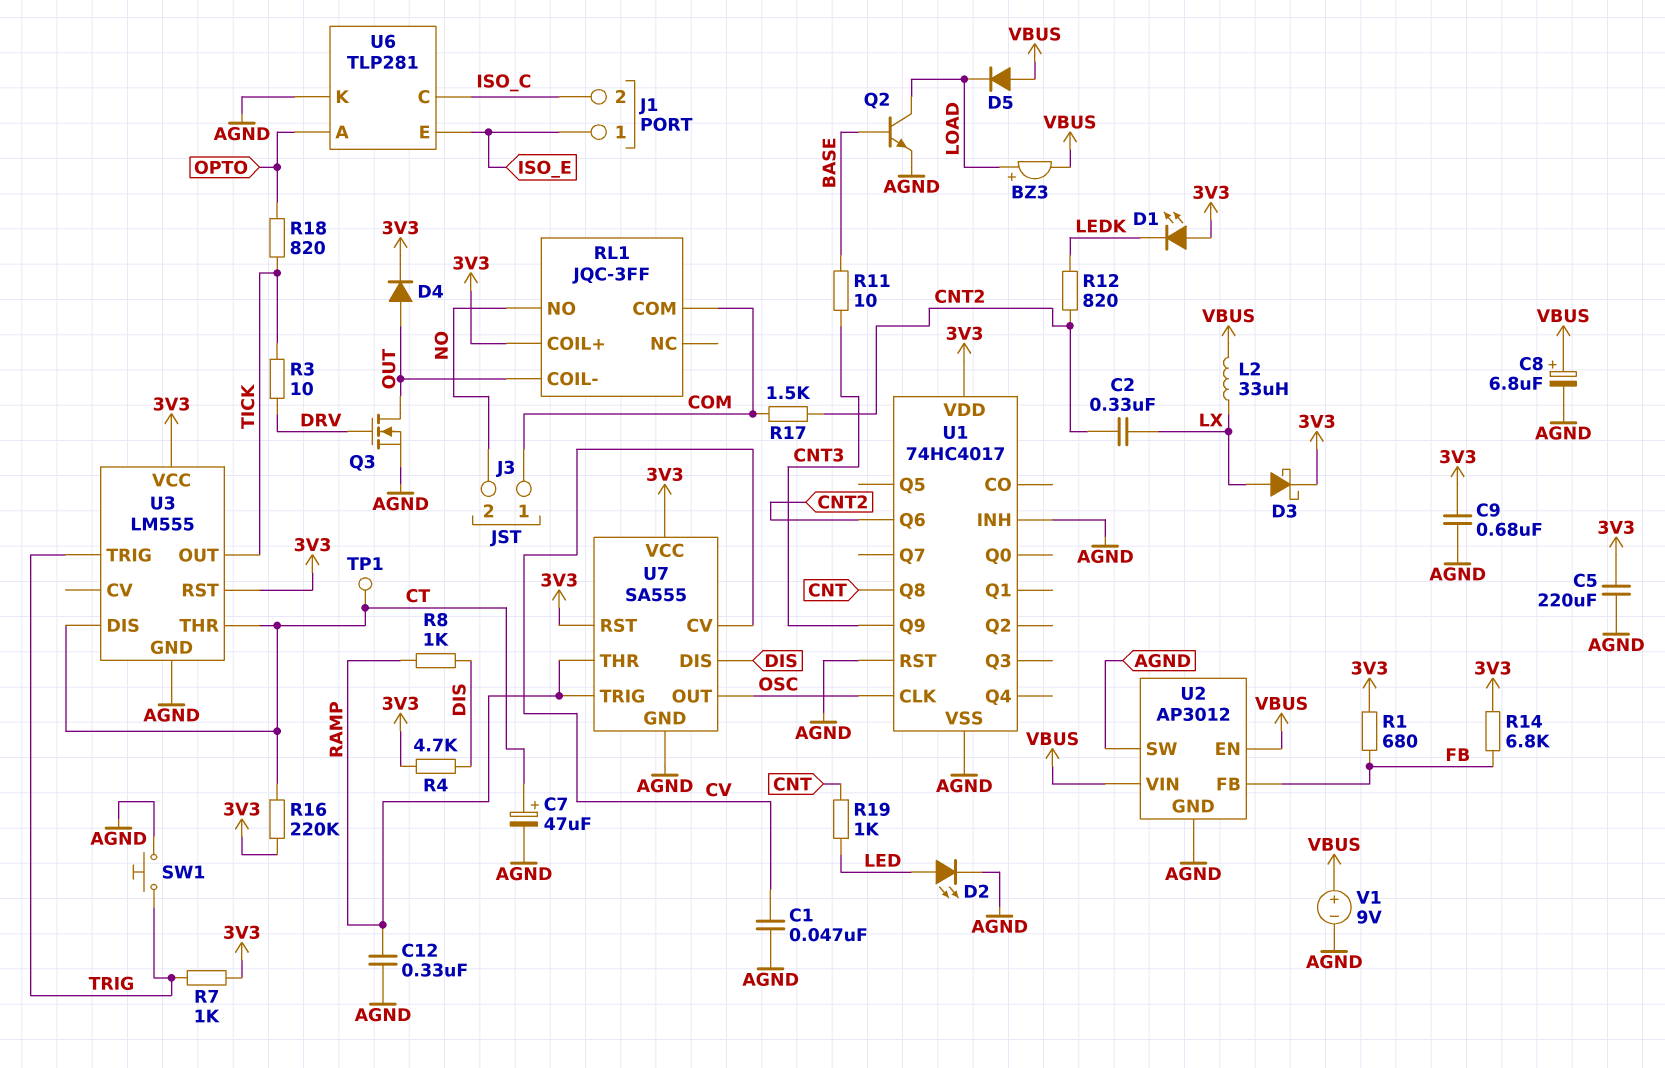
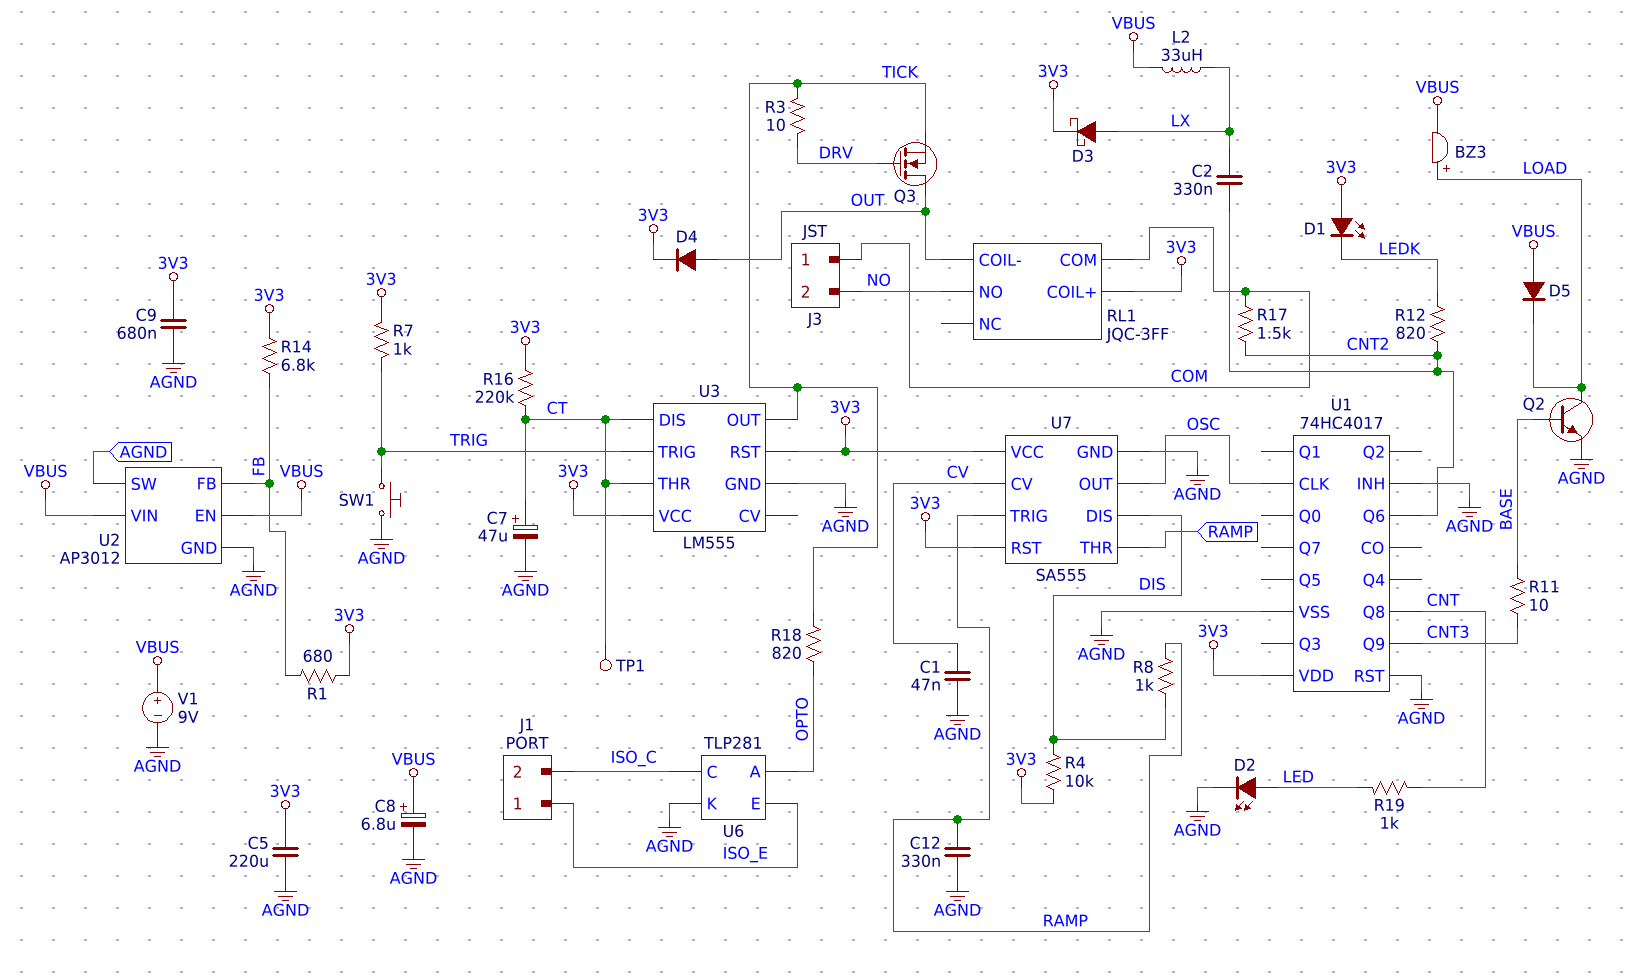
Q3: NMOS (G DRV, D OUT, S AGND) -> NMOS (G DRV, D OUT, S TICK)
R4: 4.7k (3V3, DIS) -> 10k (3V3, DIS)

